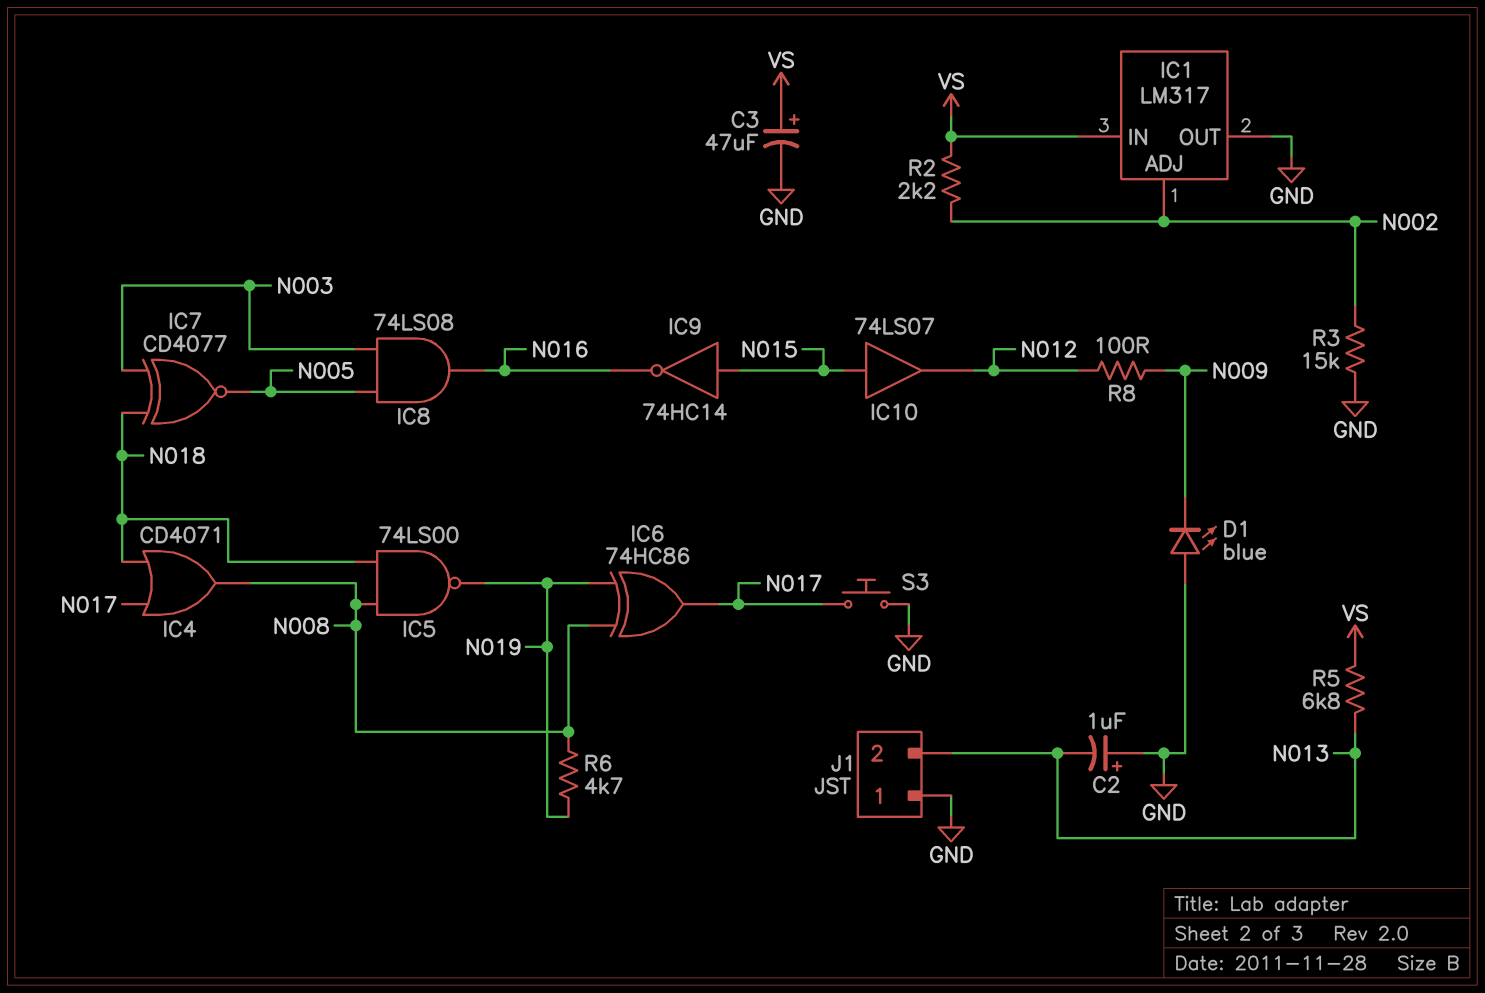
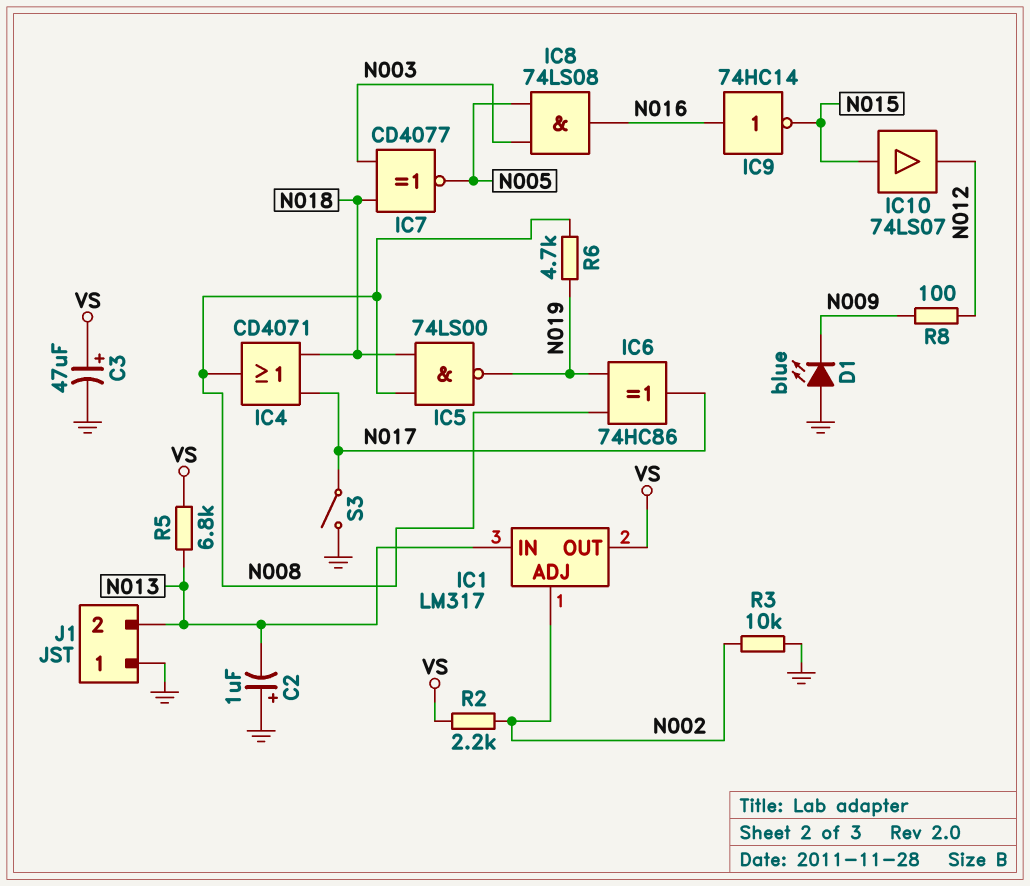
IC1 pin IN: VS -> N013
IC1 pin OUT: GND -> VS
IC9: NOT 74HC14 (in N015, out N016) -> NOT 74HC14 (in N016, out N015)
R3: 15k (GND, N002) -> 10k (GND, N002)
S3: button (GND, N017) -> switch (GND, N017)

